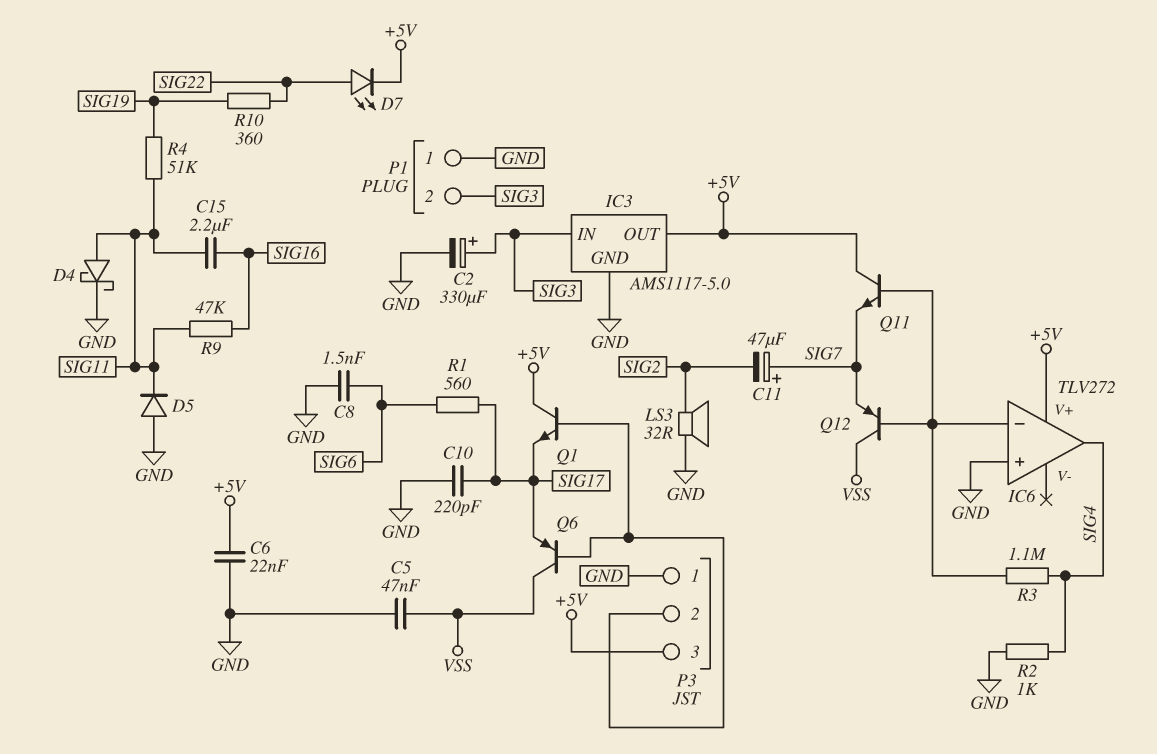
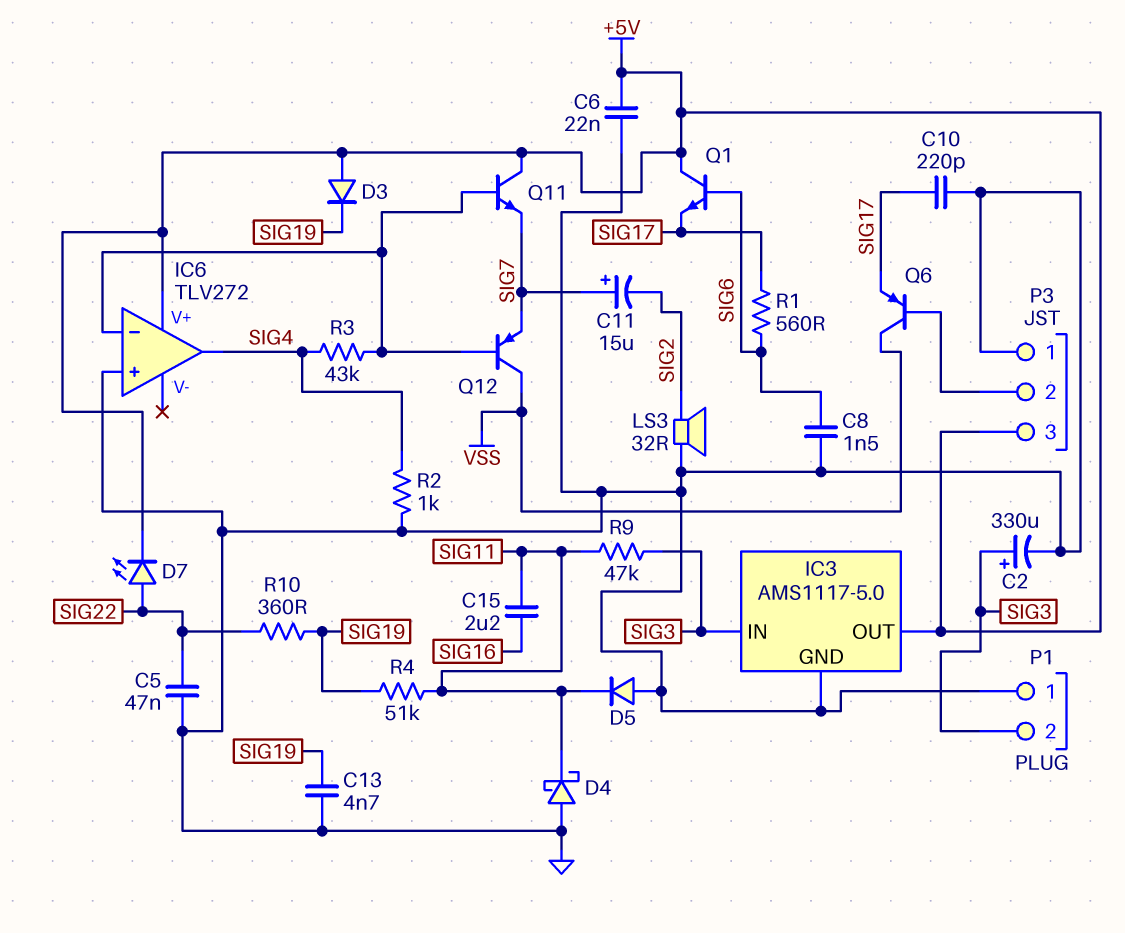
C5: 47nF (GND, VSS) -> 47nF (GND, SIG22)
C11: 47uF (plus SIG7, minus SIG2) -> 15uF (plus SIG7, minus SIG2)
C13: none -> 4.7nF (GND, SIG19)
D3: none -> diode (A +5V, K SIG19)
D4: schottky (A SIG11, K GND) -> schottky (A GND, K SIG11)
Q1: NPN (B P3/2, C +5V, E SIG17) -> NPN (B SIG6, C +5V, E SIG17)
R3: 1.1M (IC6/in-, SIG4) -> 43k (IC6/in-, SIG4)
R9: 47k (SIG11, SIG16) -> 47k (SIG3, SIG11)

